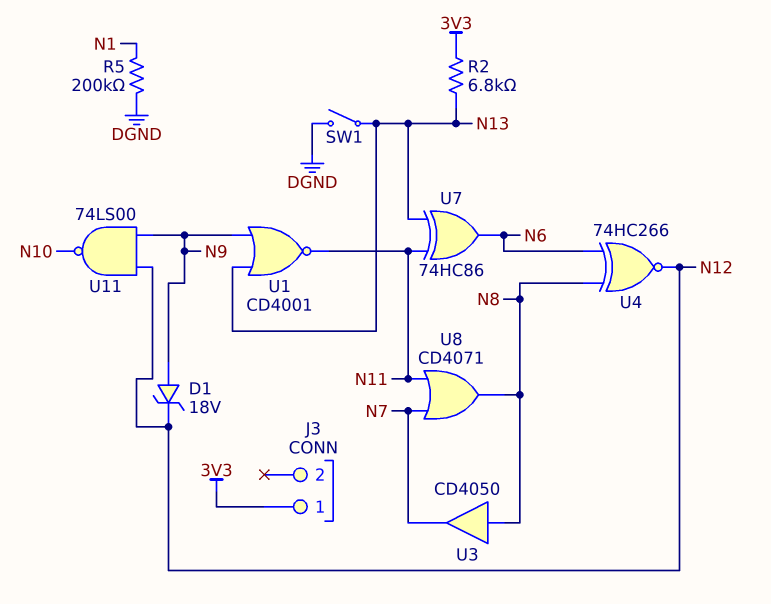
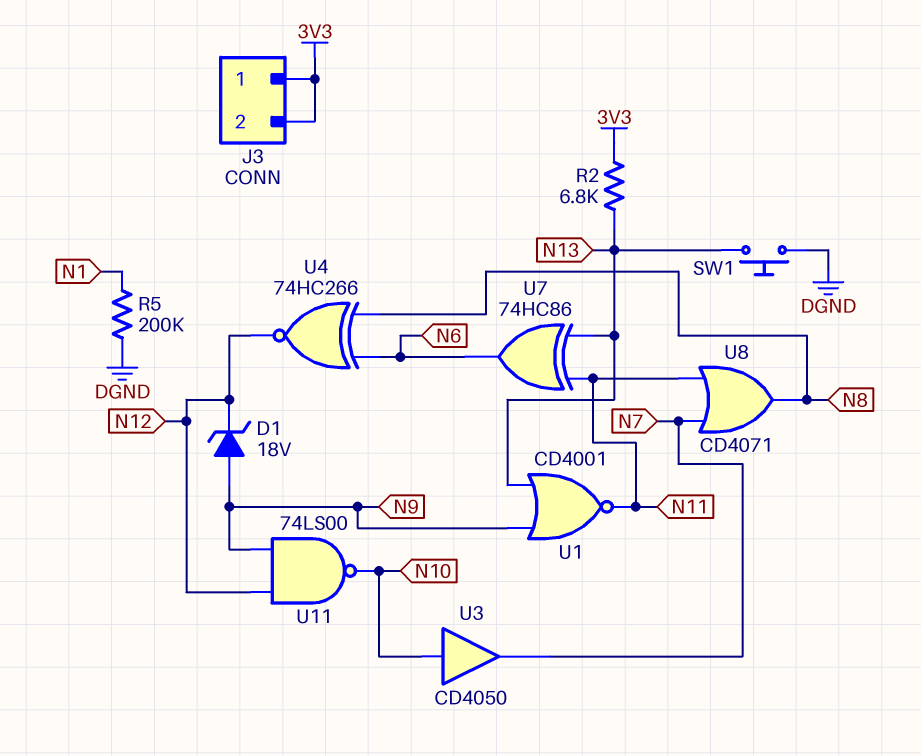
J3 pin 2: none -> 3V3
SW1: switch (DGND, N13) -> button (DGND, N13)
U3: buffer CD4050 (in N8, out N7) -> buffer CD4050 (in N10, out N7)

